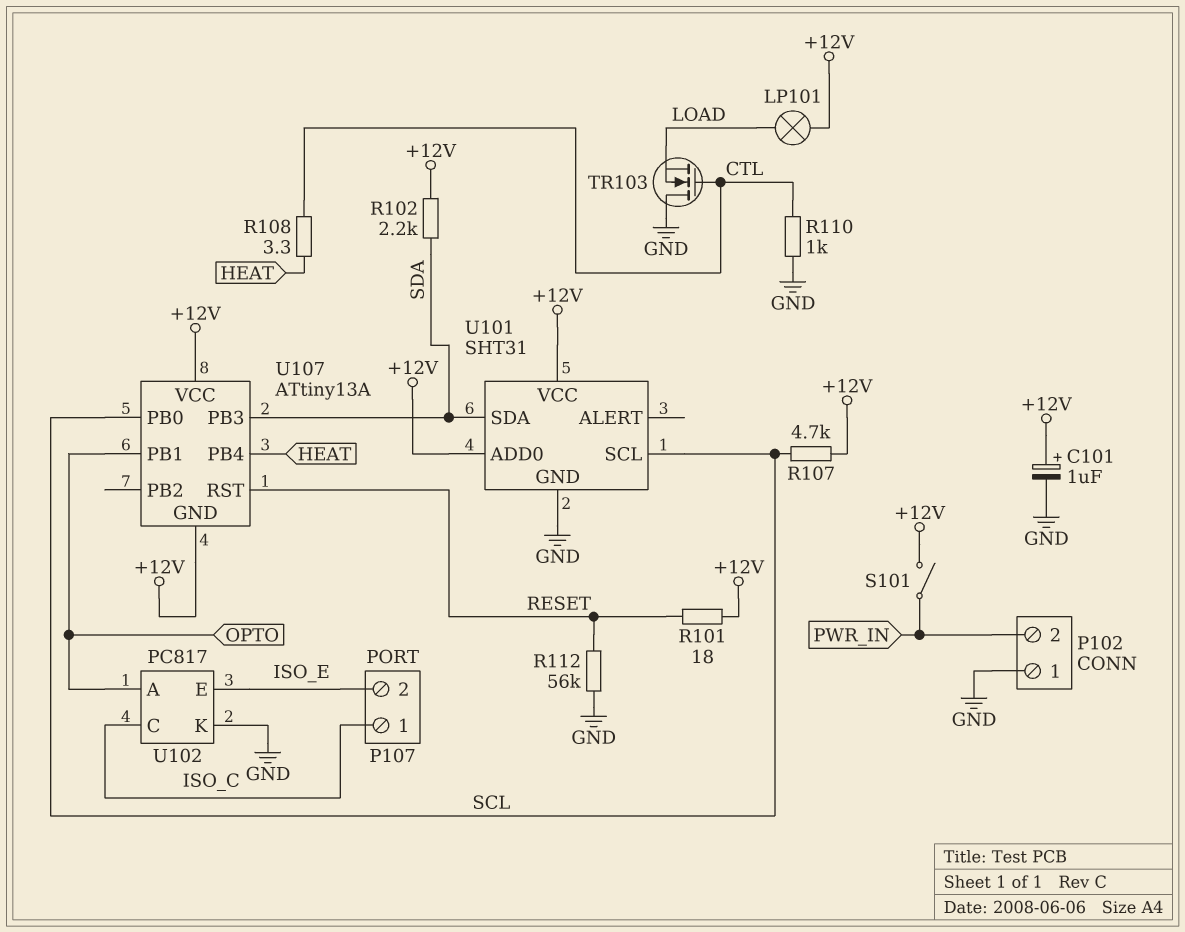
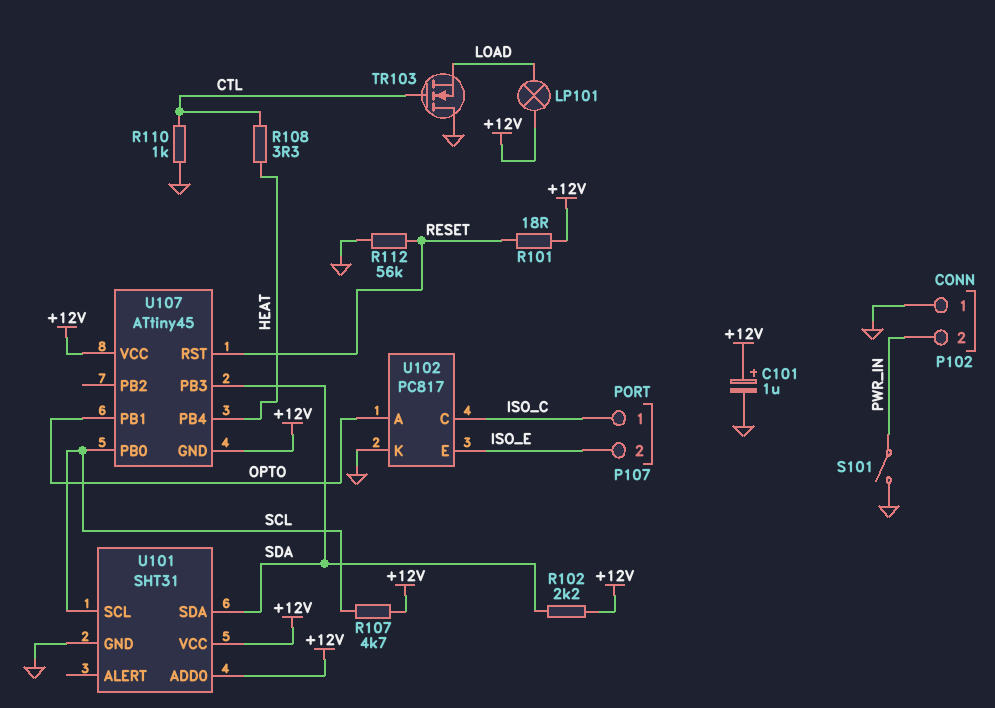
S101: switch (+12V, PWR_IN) -> switch (GND, PWR_IN)
U107: ATtiny13A -> ATtiny45

